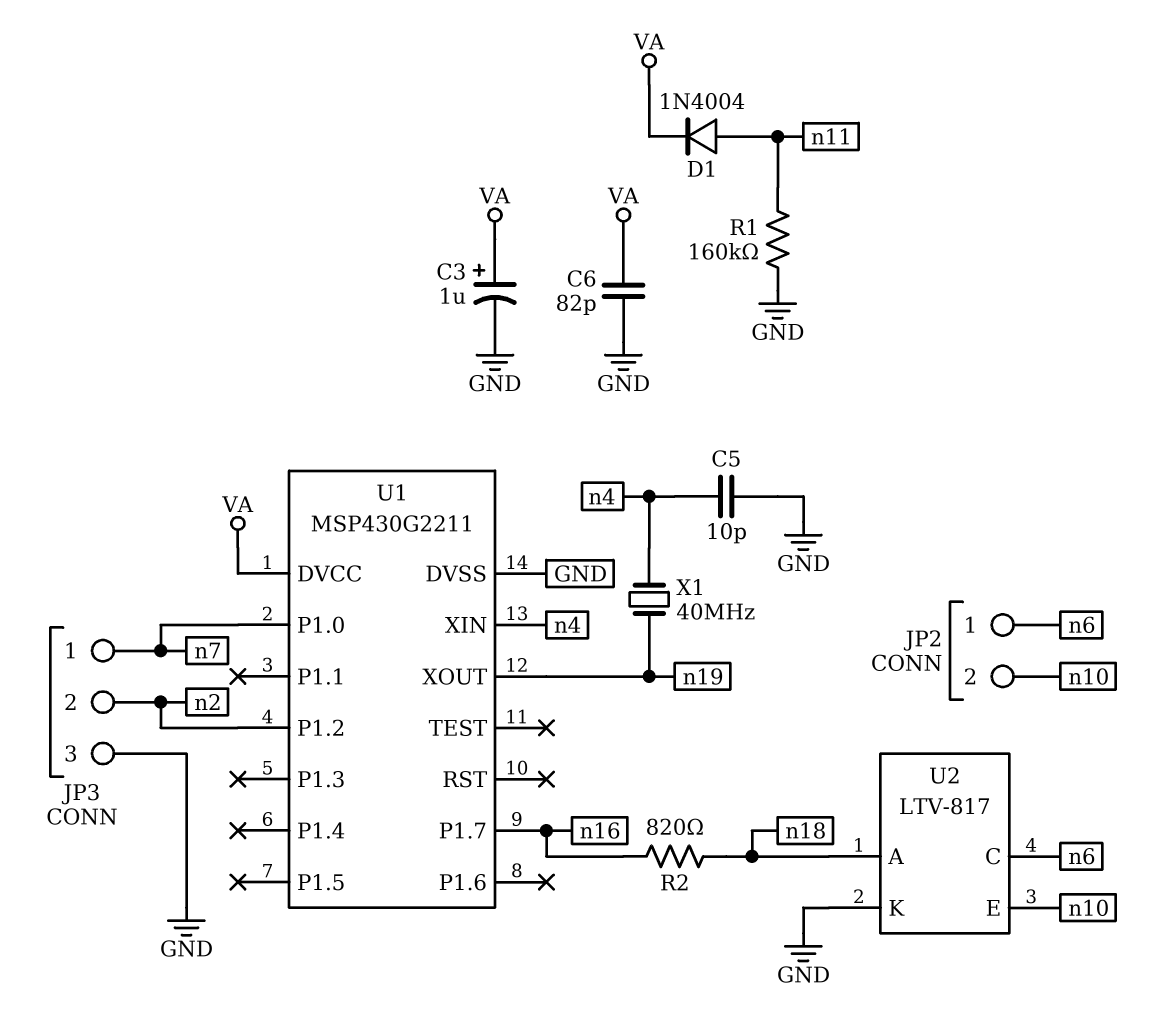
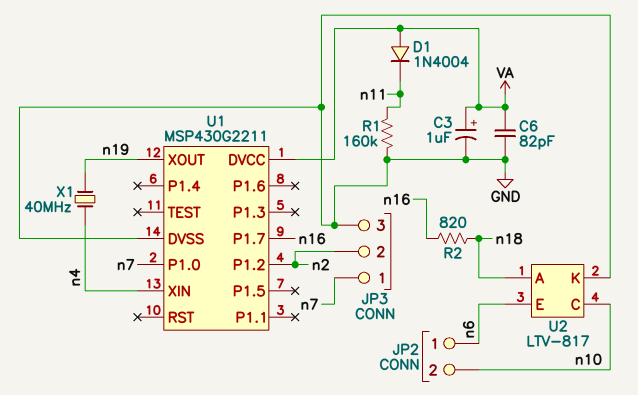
C5: 10pF (GND, n4) -> none
D1: diode 1N4004 (A n11, K VA) -> diode 1N4004 (A VA, K n11)
U2 pin C: n6 -> n10
U2 pin E: n10 -> n6

